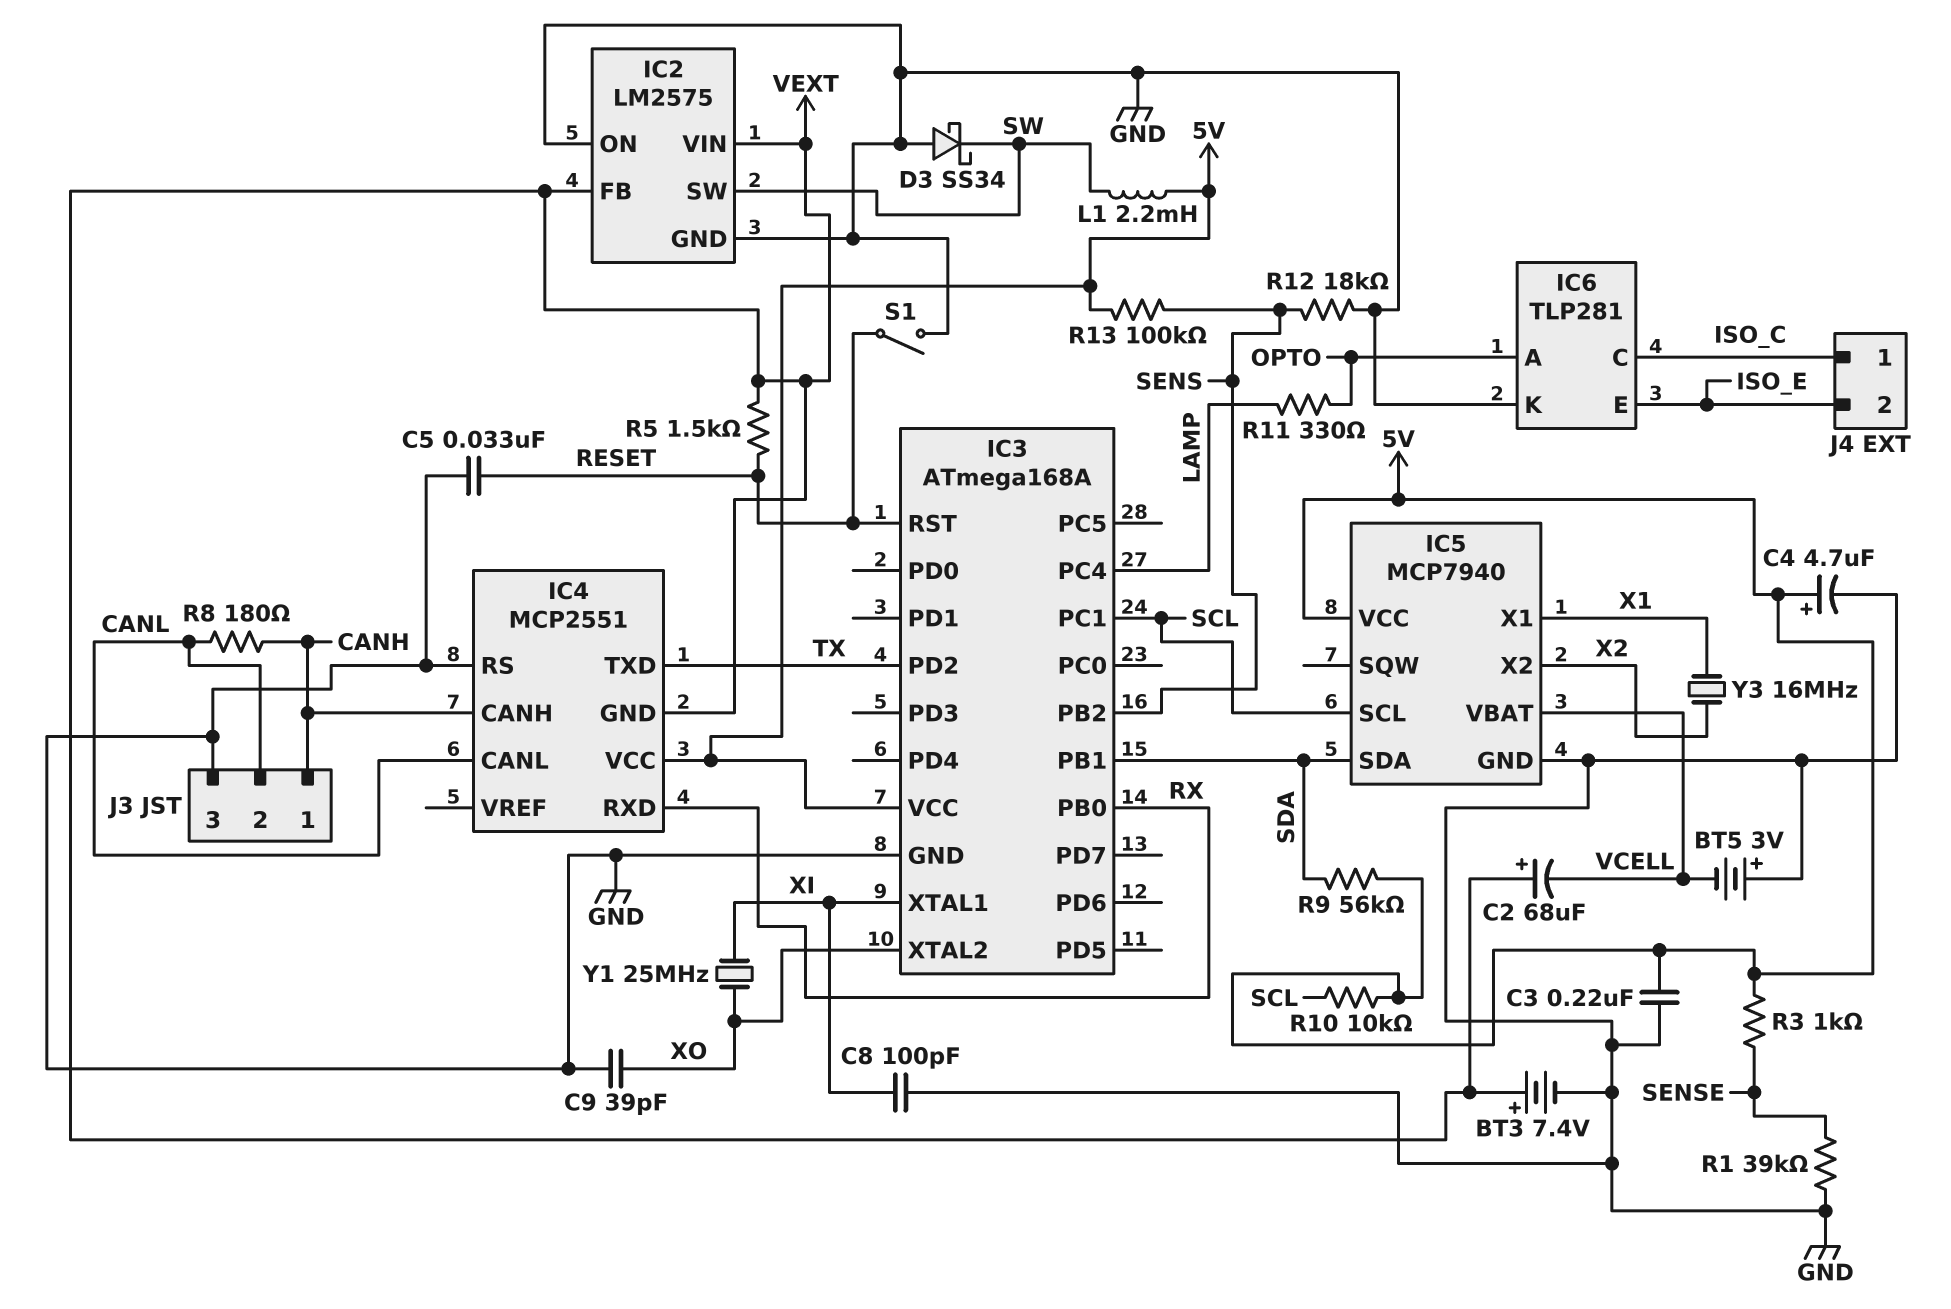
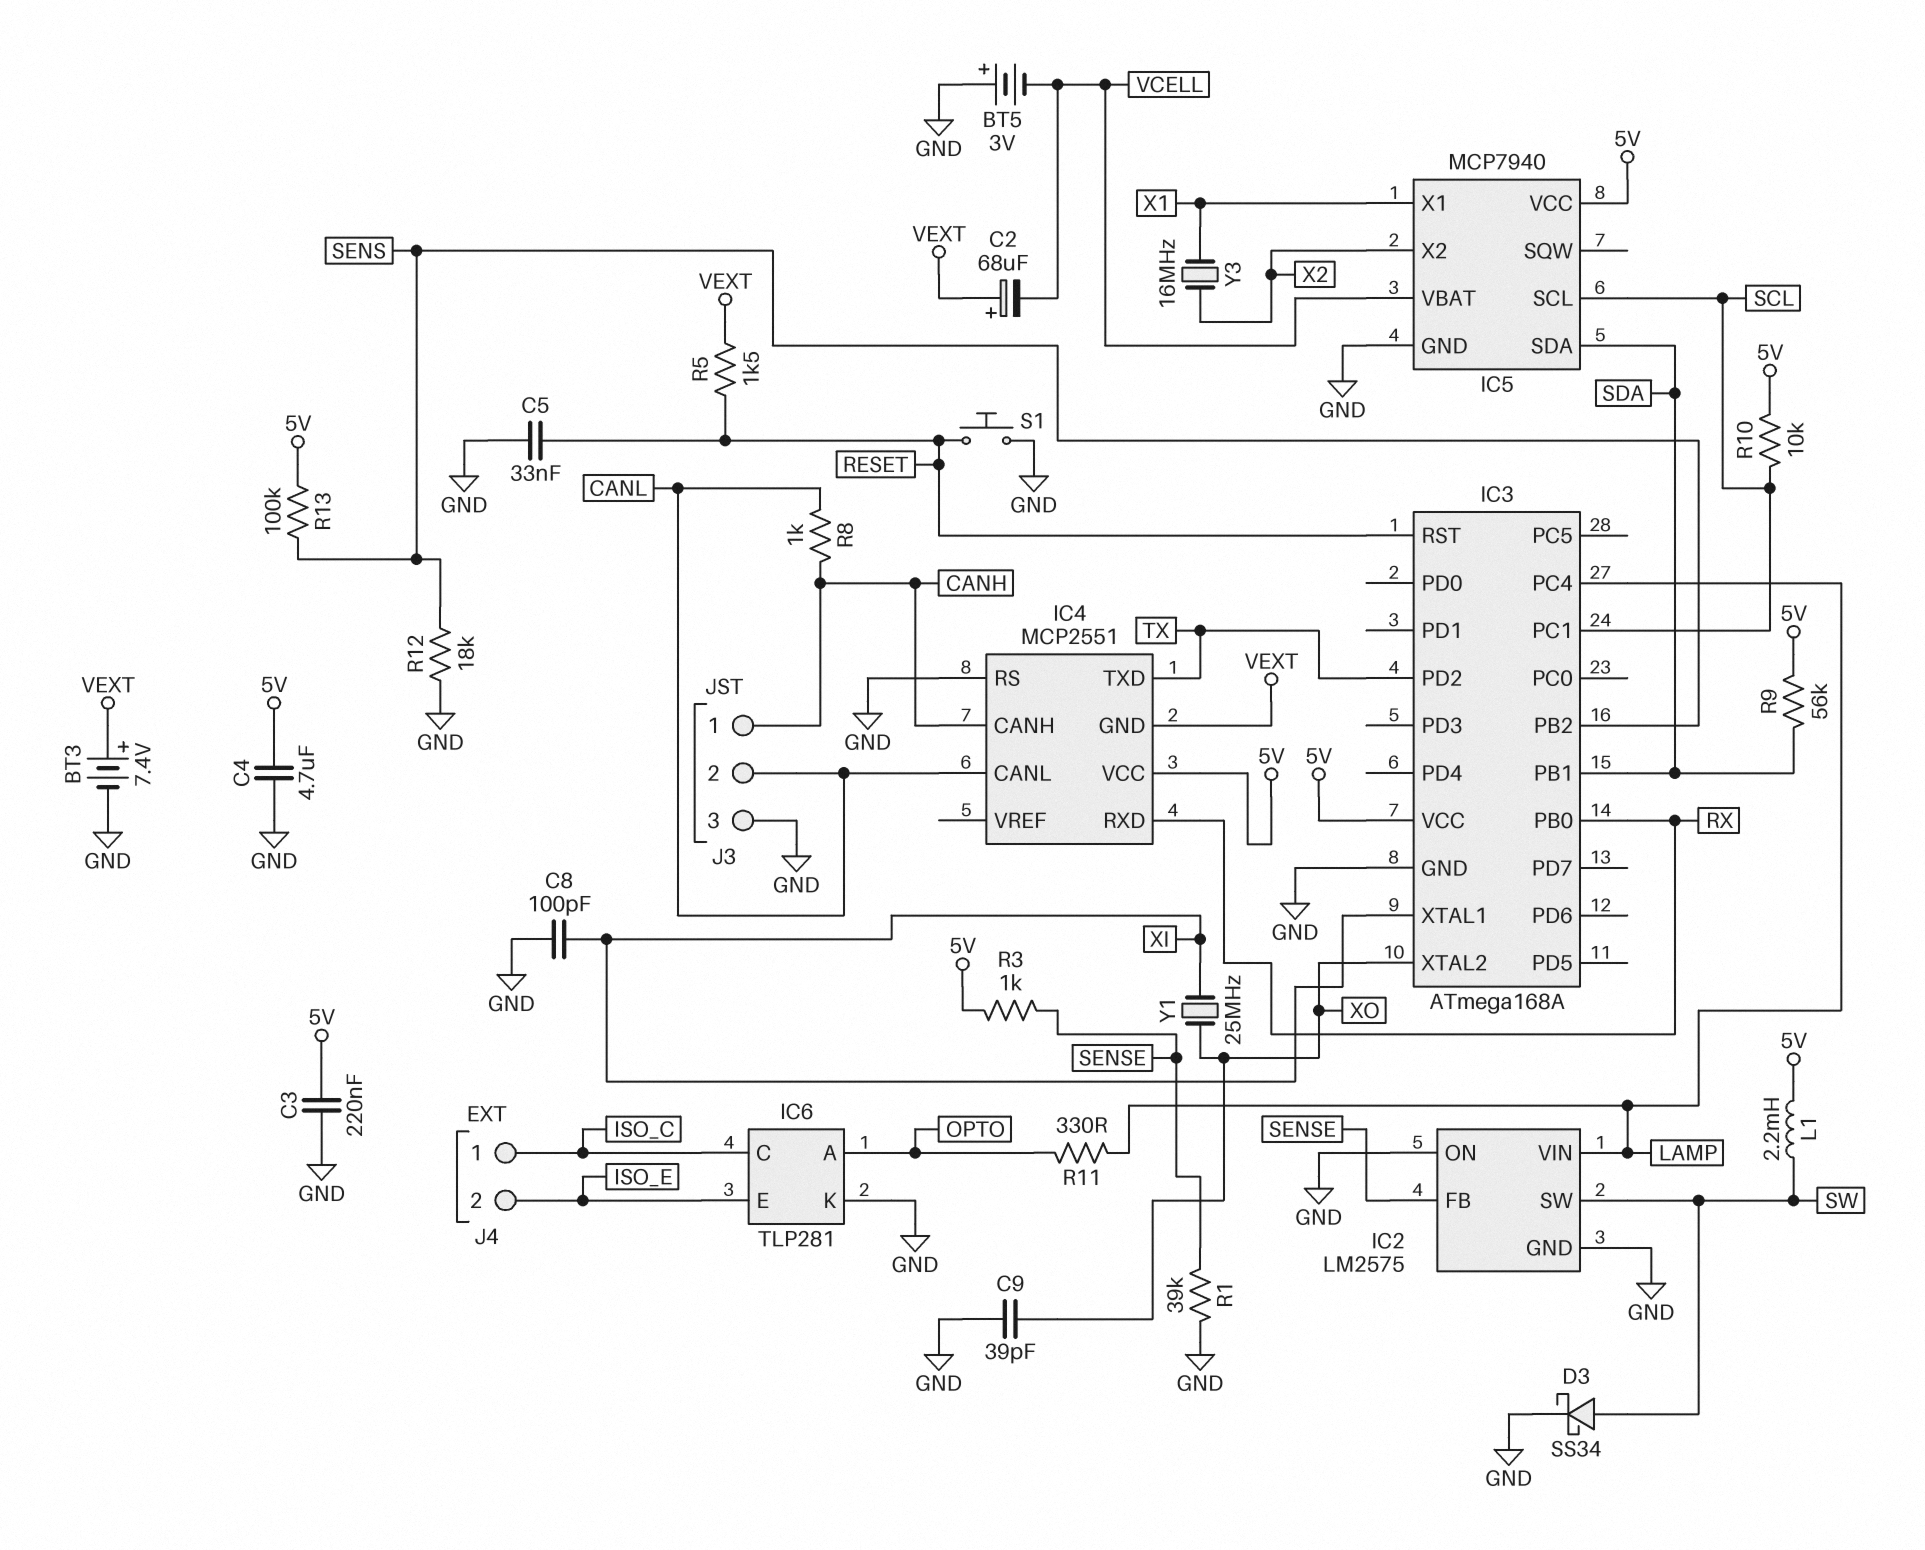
C4: 4.7uF (plus 5V, minus GND) -> 4.7uF (5V, GND)
D3: schottky SS34 (A GND, K SW) -> schottky SS34 (A SW, K GND)
IC2 pin FB: VEXT -> SENSE
IC2 pin VIN: VEXT -> LAMP
R8: 180 (CANH, CANL) -> 1k (CANH, CANL)
S1: switch (GND, RESET) -> button (GND, RESET)

